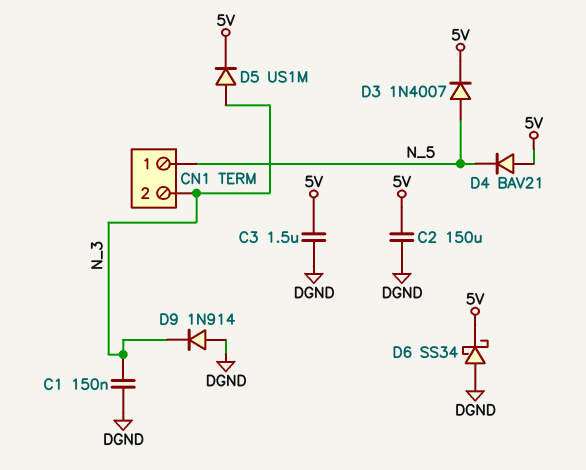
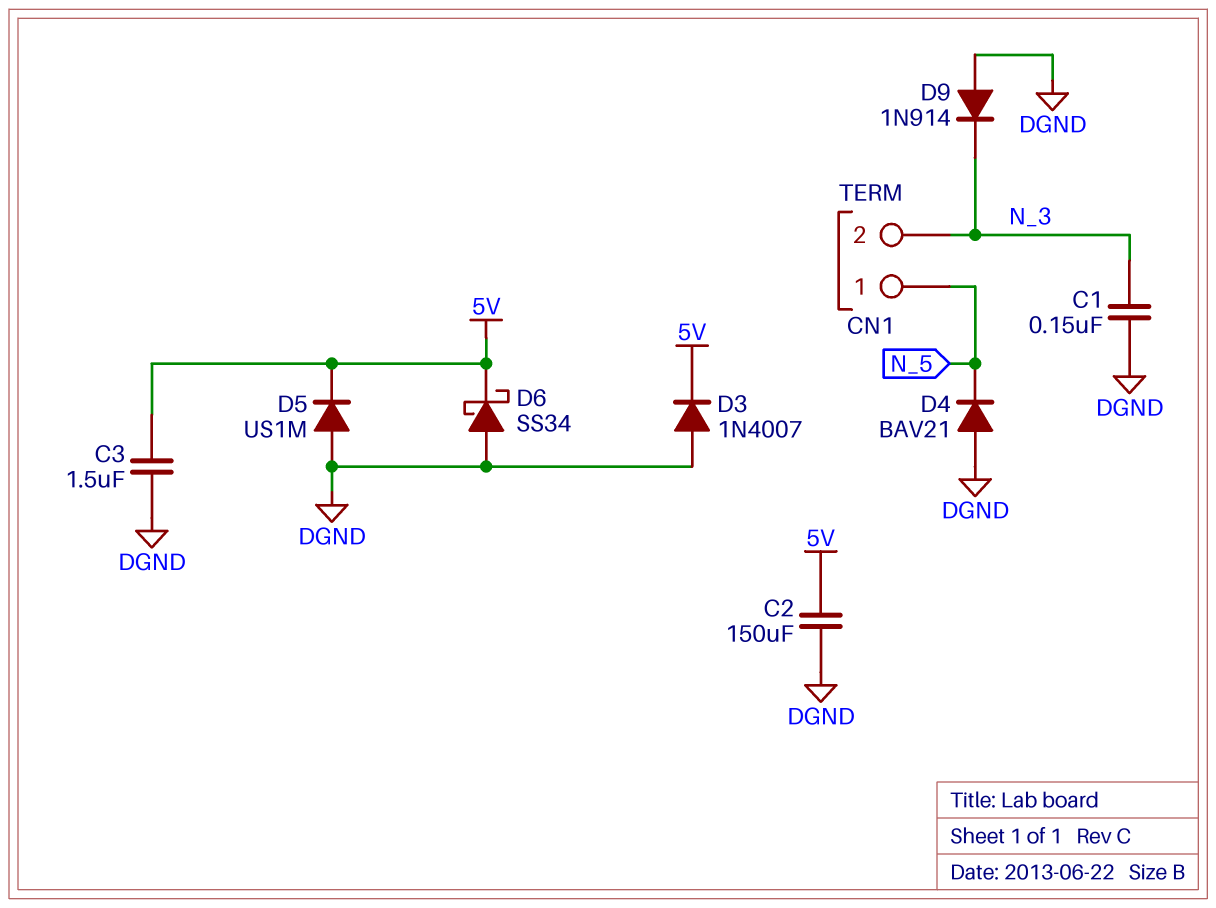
D3: diode 1N4007 (A N_5, K 5V) -> diode 1N4007 (A DGND, K 5V)
D4: diode BAV21 (A 5V, K N_5) -> diode BAV21 (A DGND, K N_5)
D5: diode US1M (A N_3, K 5V) -> diode US1M (A DGND, K 5V)

